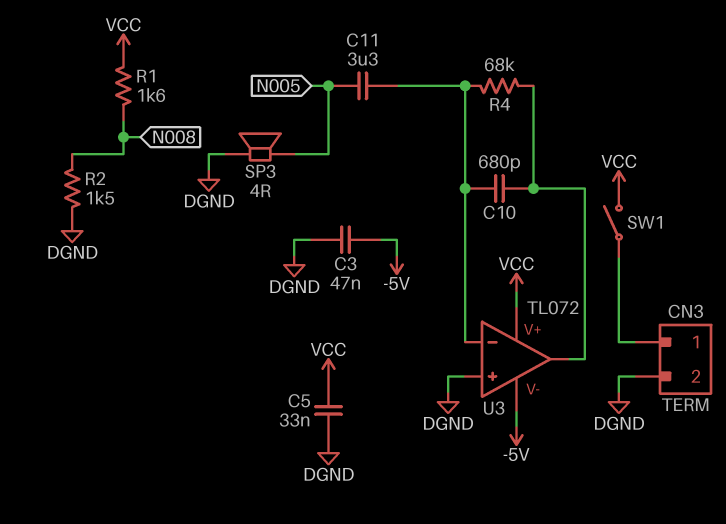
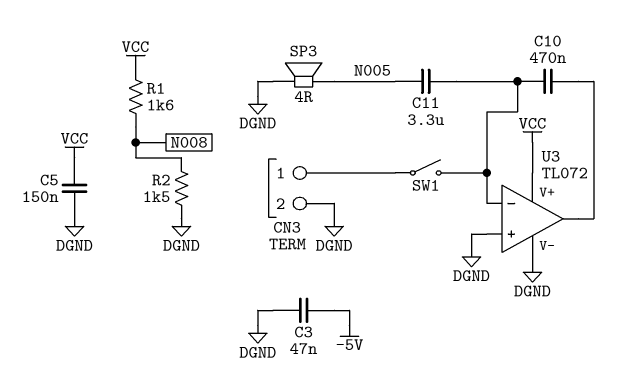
C5: 33nF (DGND, VCC) -> 150nF (DGND, VCC)
C10: 680pF (U3/in-, U3/out) -> 470nF (U3/in-, U3/out)
R4: 68k (U3/in-, U3/out) -> none
SW1: switch (CN3/1, VCC) -> switch (CN3/1, U3/in-)
U3 pin V-: -5V -> DGND

